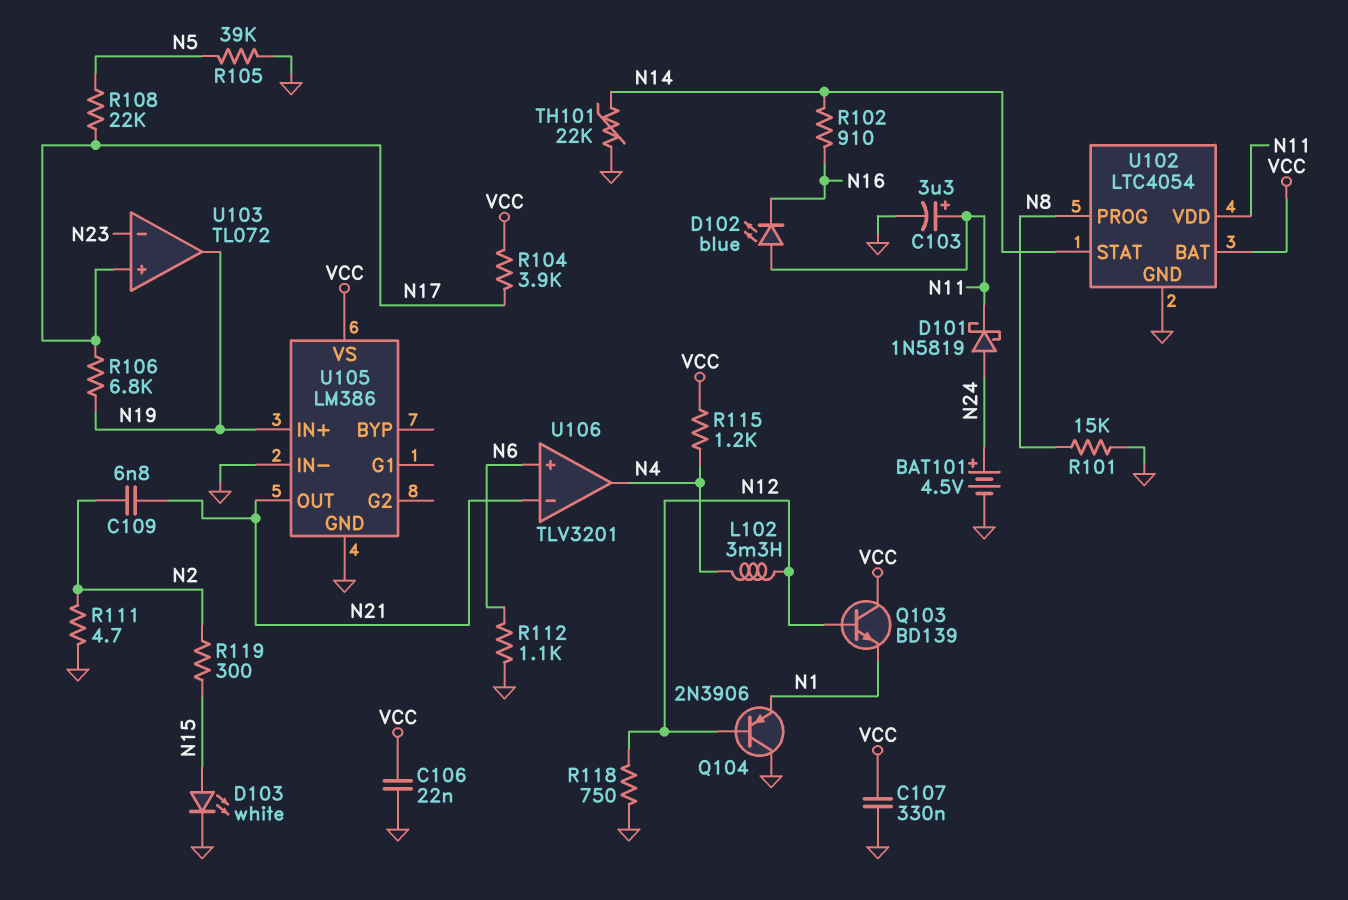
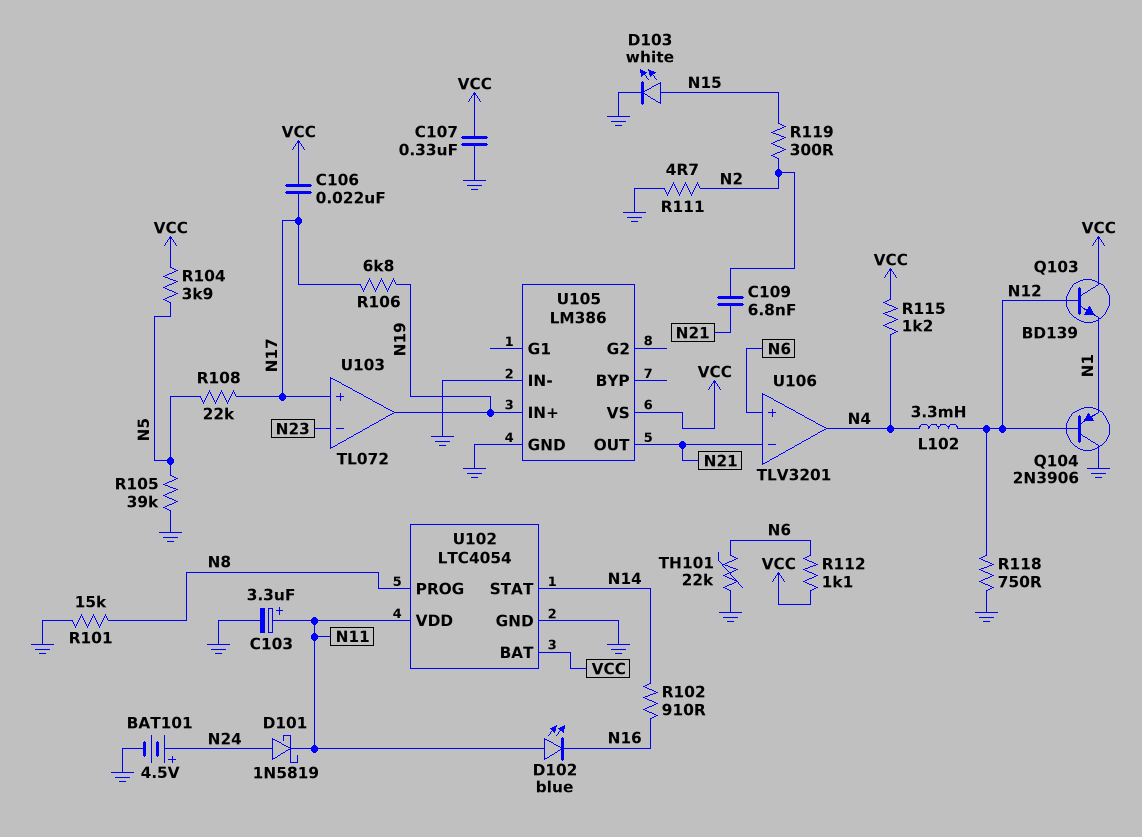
C106: 22nF (GND, VCC) -> 22nF (N17, VCC)
R104: 3.9k (N17, VCC) -> 3.9k (N5, VCC)
R112: 1.1k (GND, N6) -> 1.1k (N6, VCC)
TH101: 22k (GND, N14) -> 22k (GND, N6)

